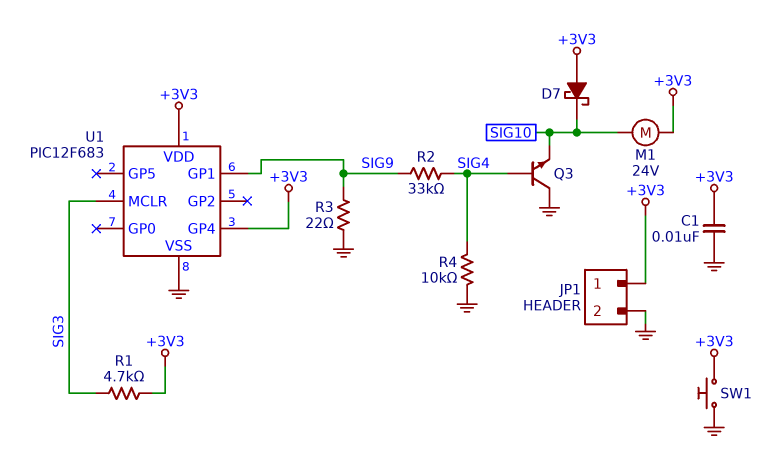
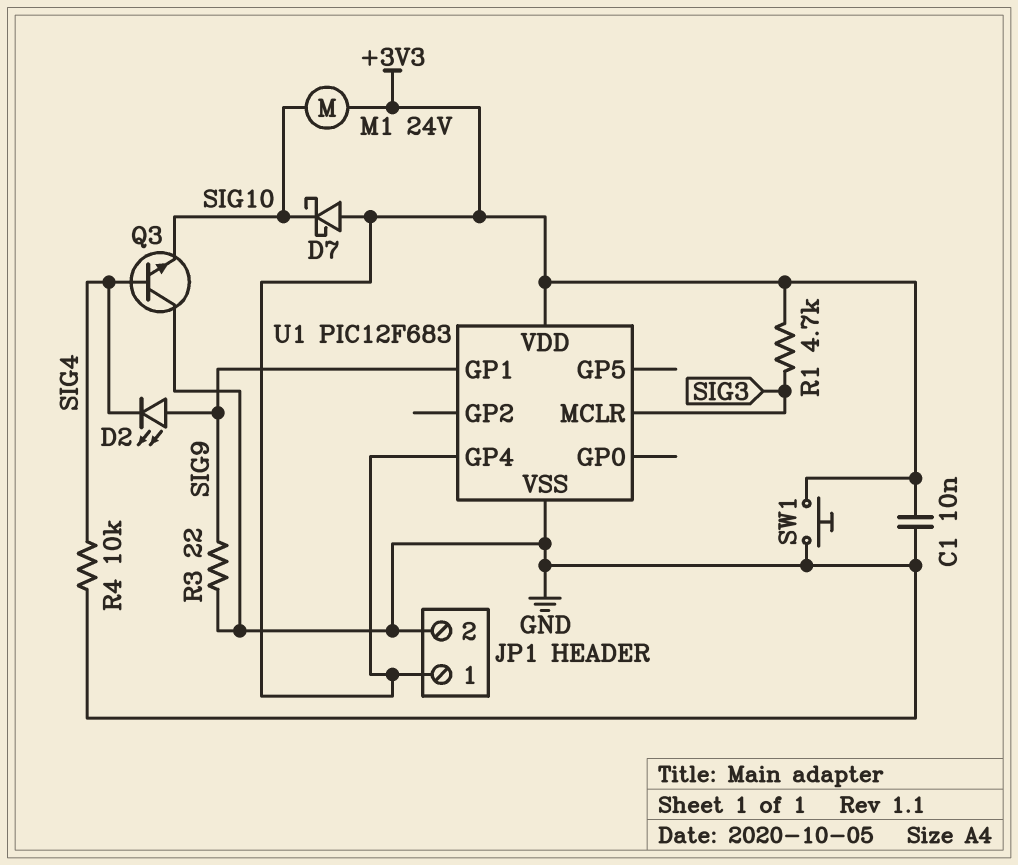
D2: none -> LED (A SIG9, K SIG4)
R2: 33k (SIG4, SIG9) -> none

